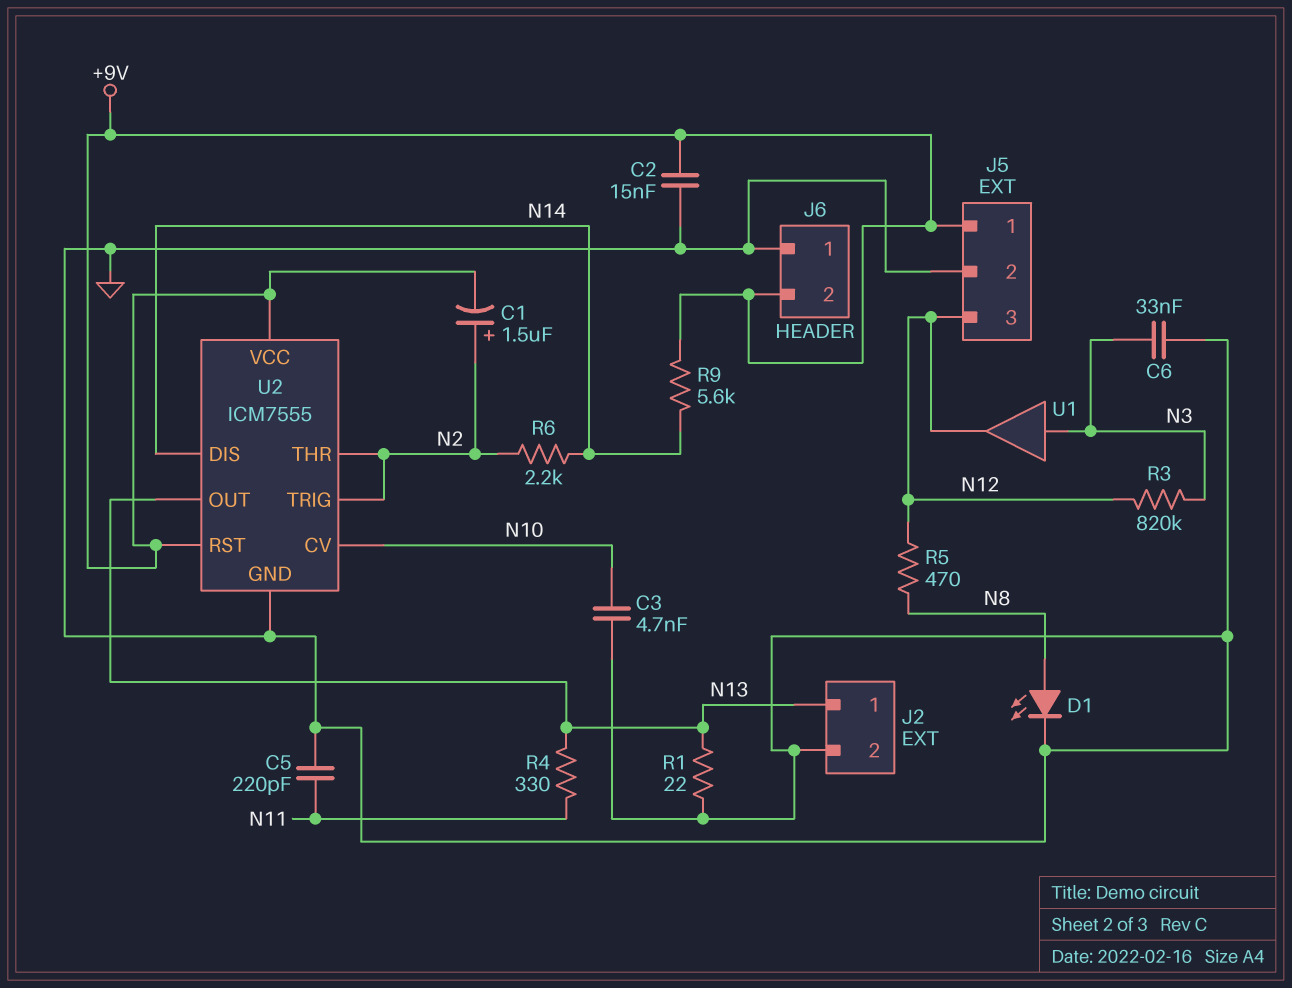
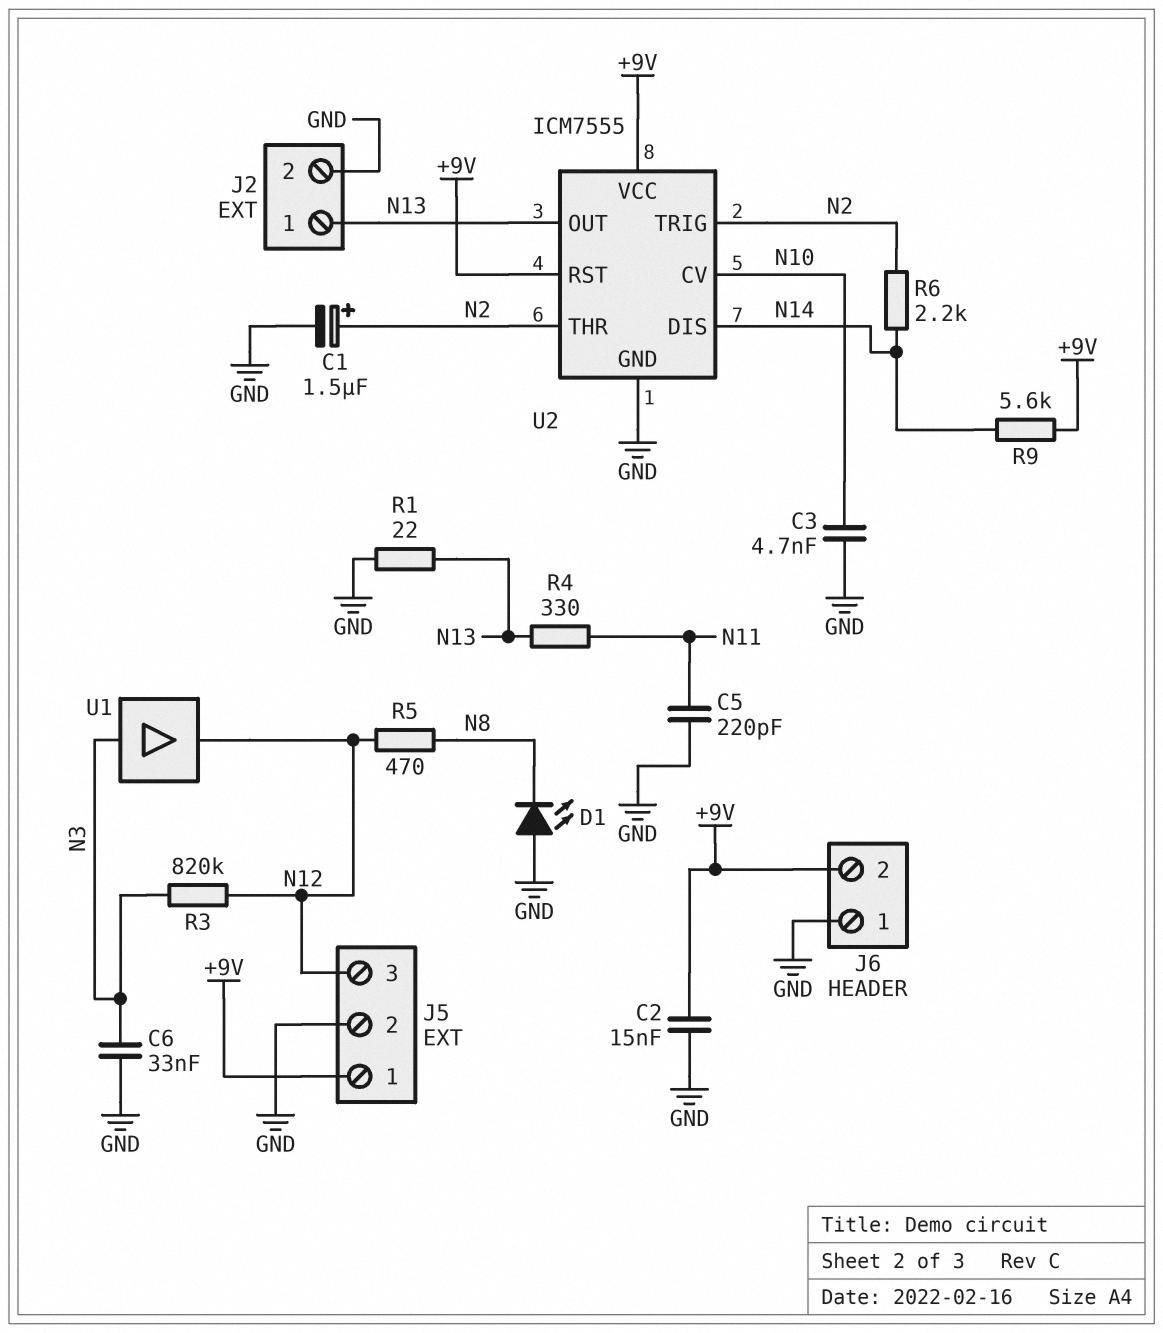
C1: 1.5uF (plus N2, minus +9V) -> 1.5uF (plus N2, minus GND)
D1: LED (A N8, K GND) -> LED (A GND, K N8)

